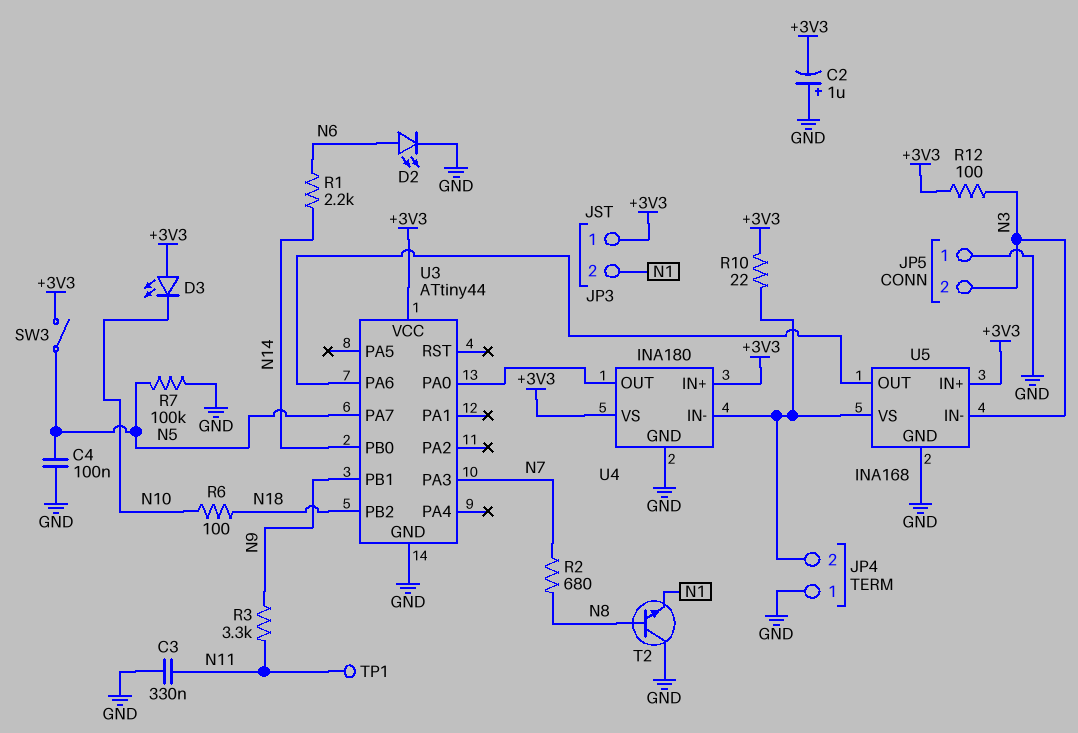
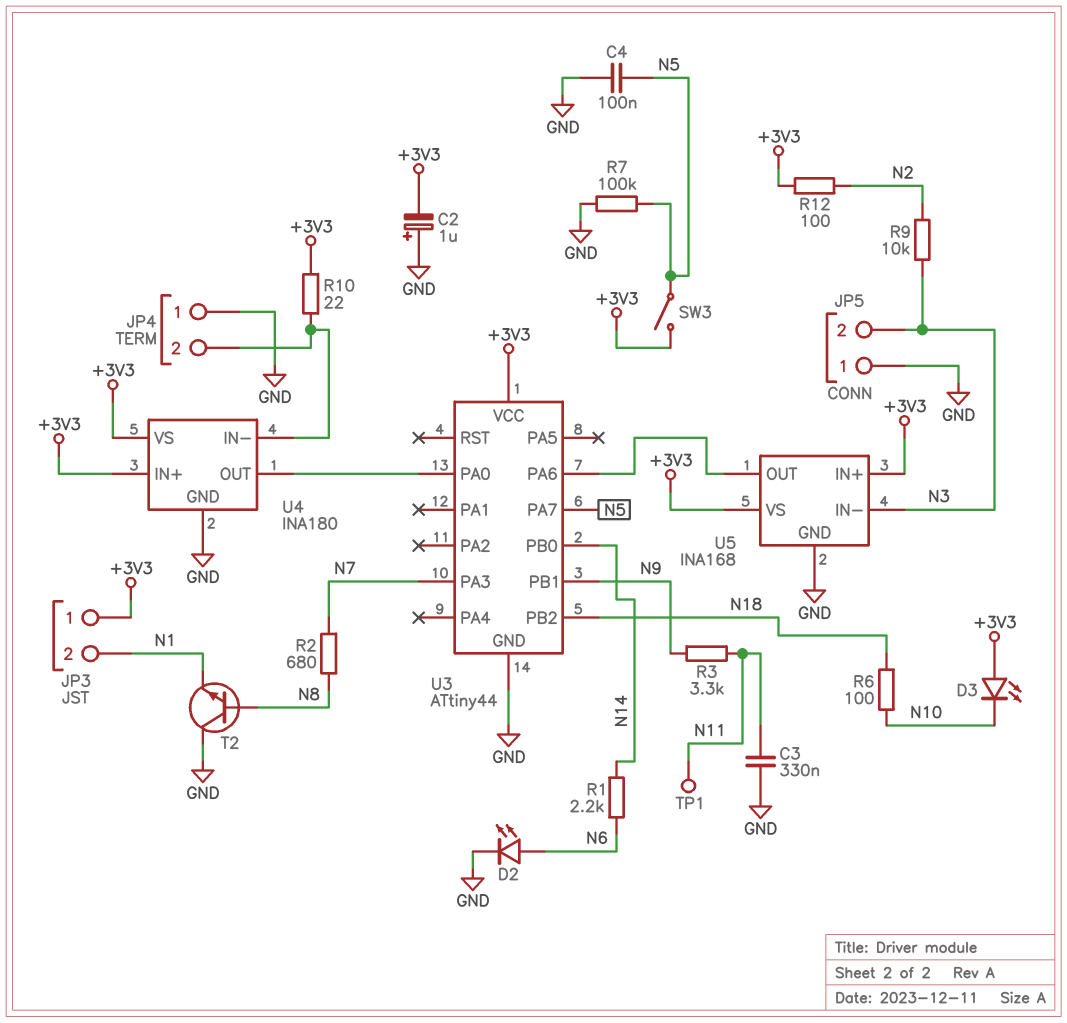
R9: none -> 10k (N2, N3)
R12: 100 (+3V3, N3) -> 100 (+3V3, N2)
U5 pin VS: JP4/2 -> +3V3

